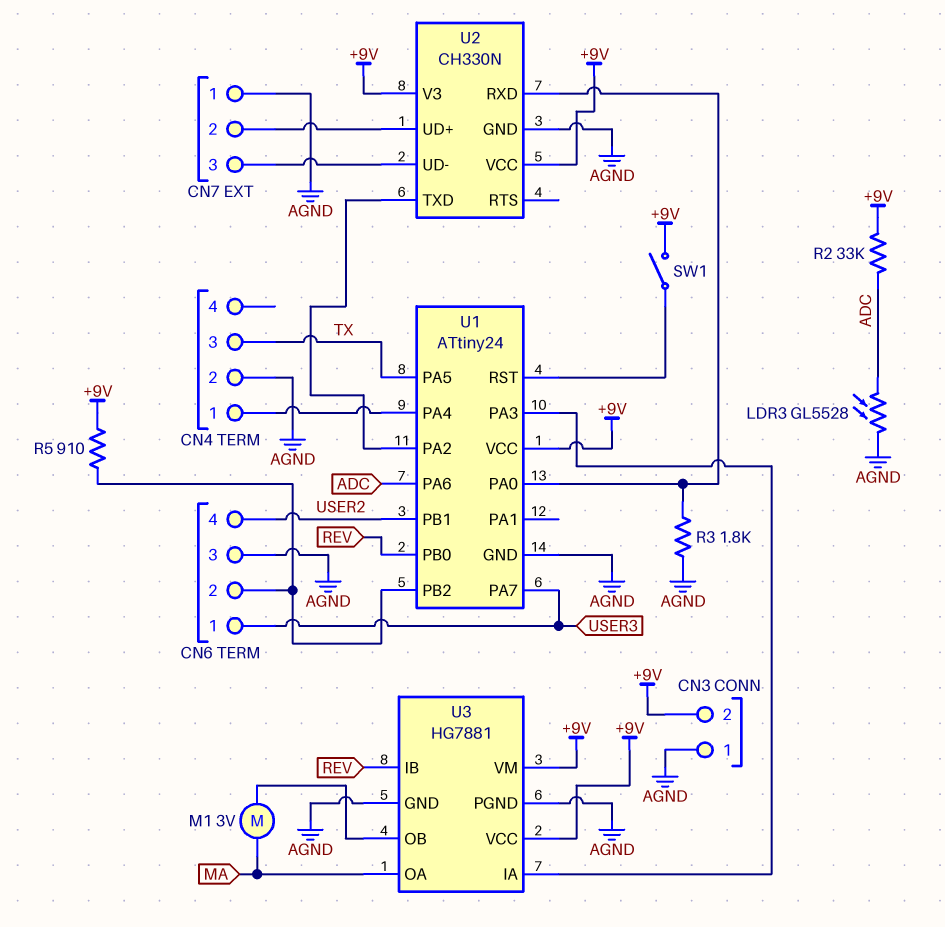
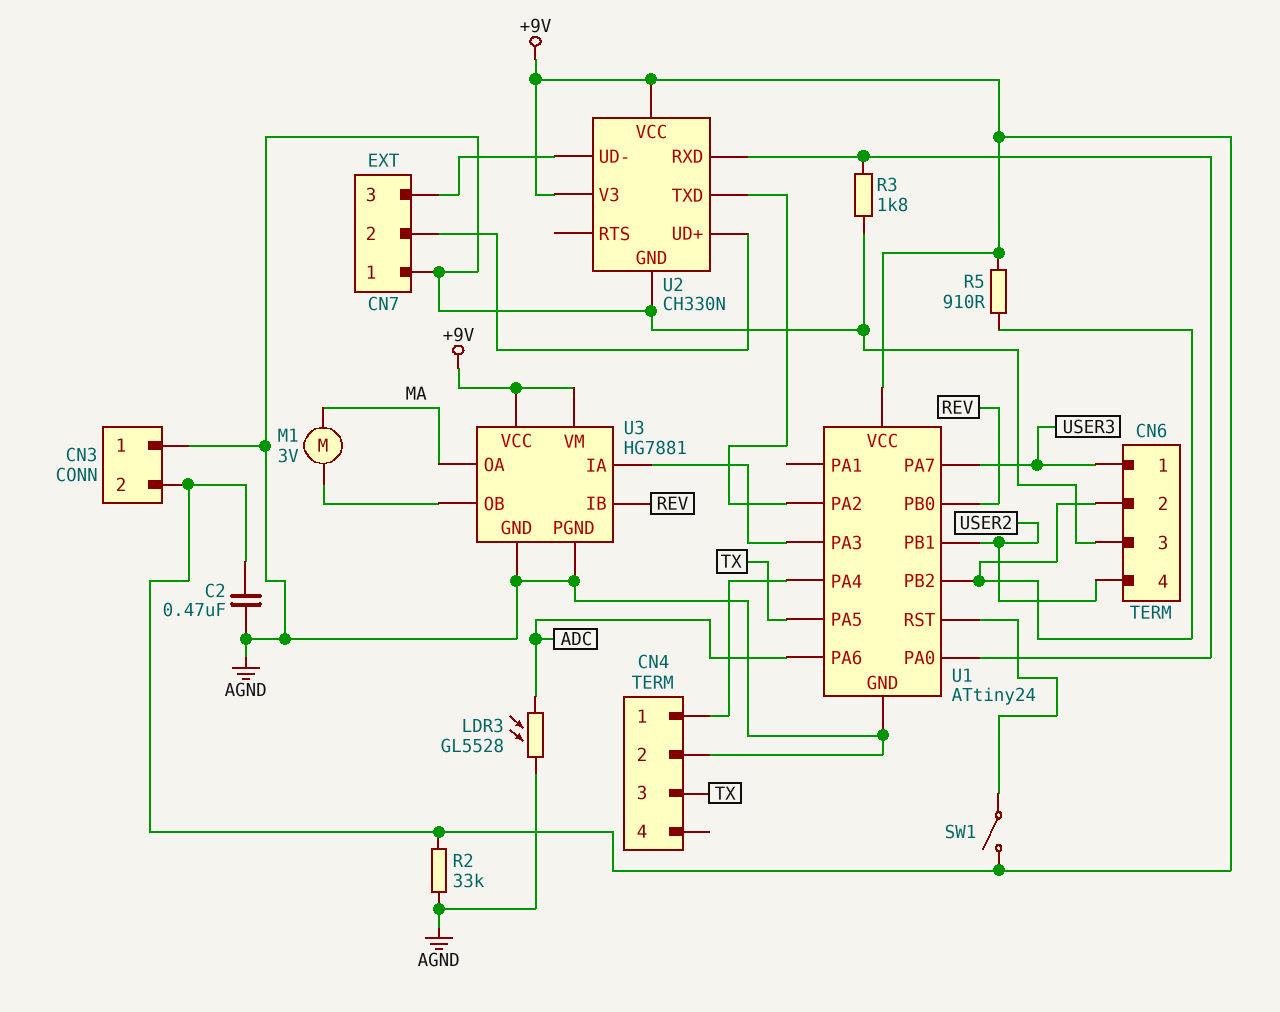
C2: none -> 470nF (+9V, AGND)
R2: 33k (+9V, ADC) -> 33k (+9V, AGND)

